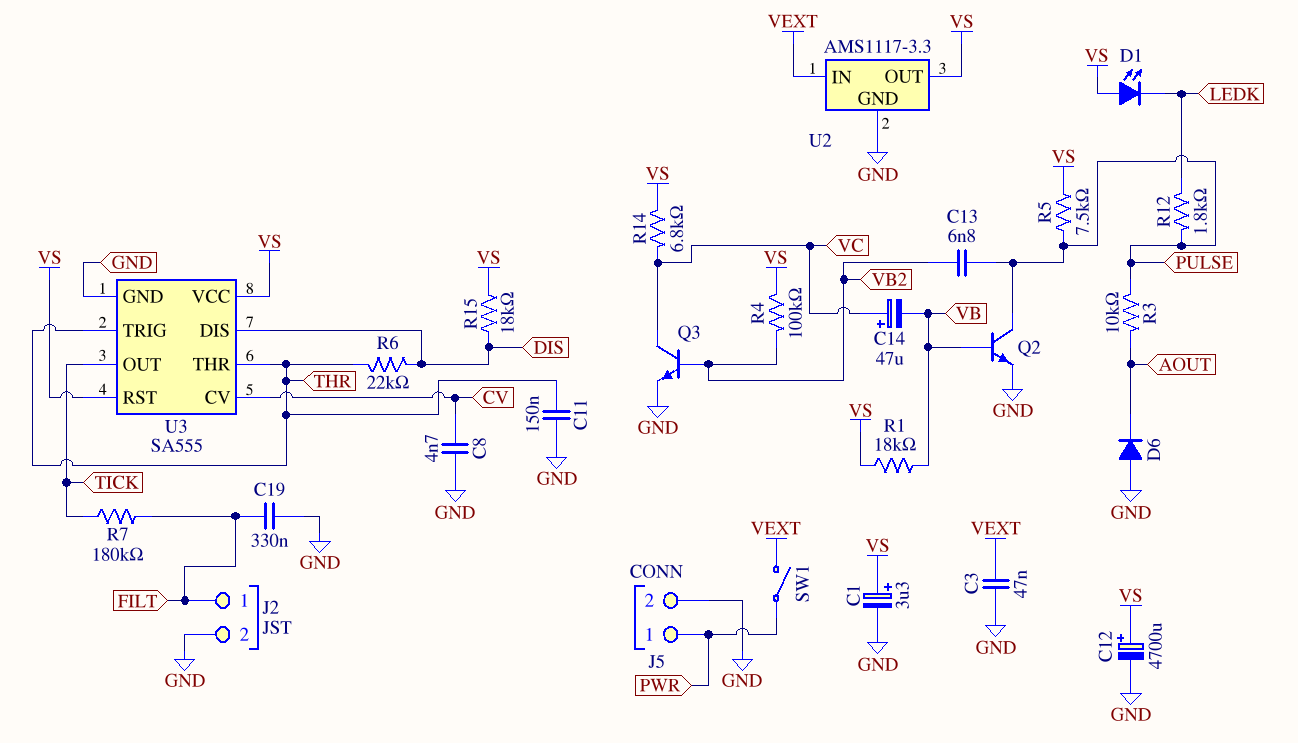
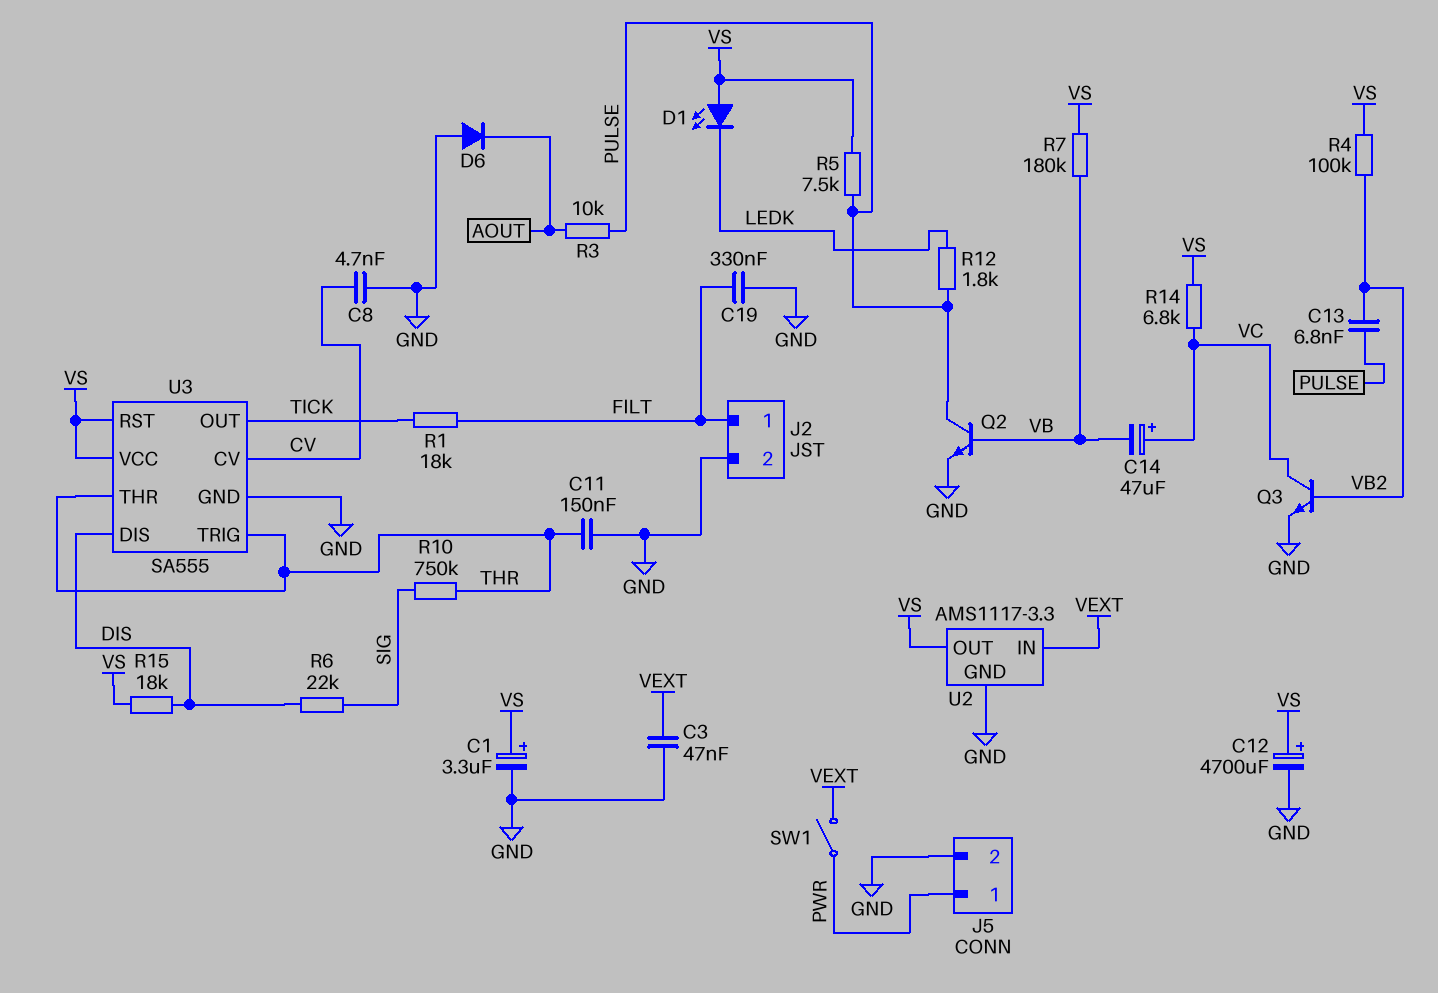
R1: 18k (VB, VS) -> 18k (FILT, TICK)
R6: 22k (DIS, THR) -> 22k (DIS, SIG)
R7: 180k (FILT, TICK) -> 180k (VB, VS)
R10: none -> 750k (SIG, THR)

